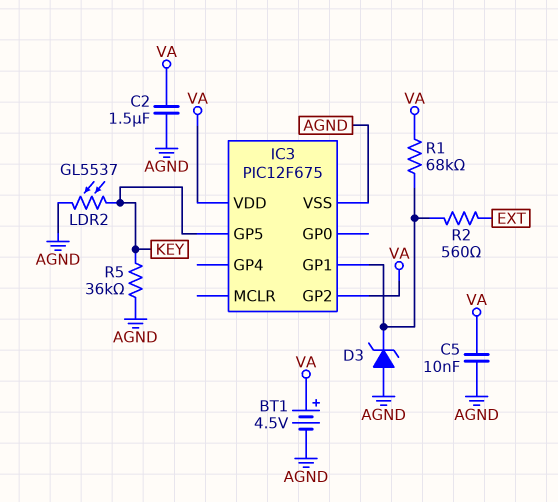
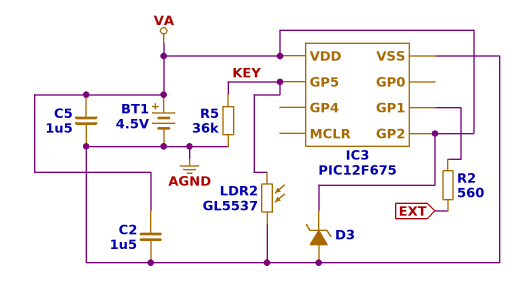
C5: 10nF (AGND, VA) -> 1.5uF (AGND, VA)
D3: zener (A AGND, K IC3/GP1) -> zener (A AGND, K VA)
R1: 68k (IC3/GP1, VA) -> none

